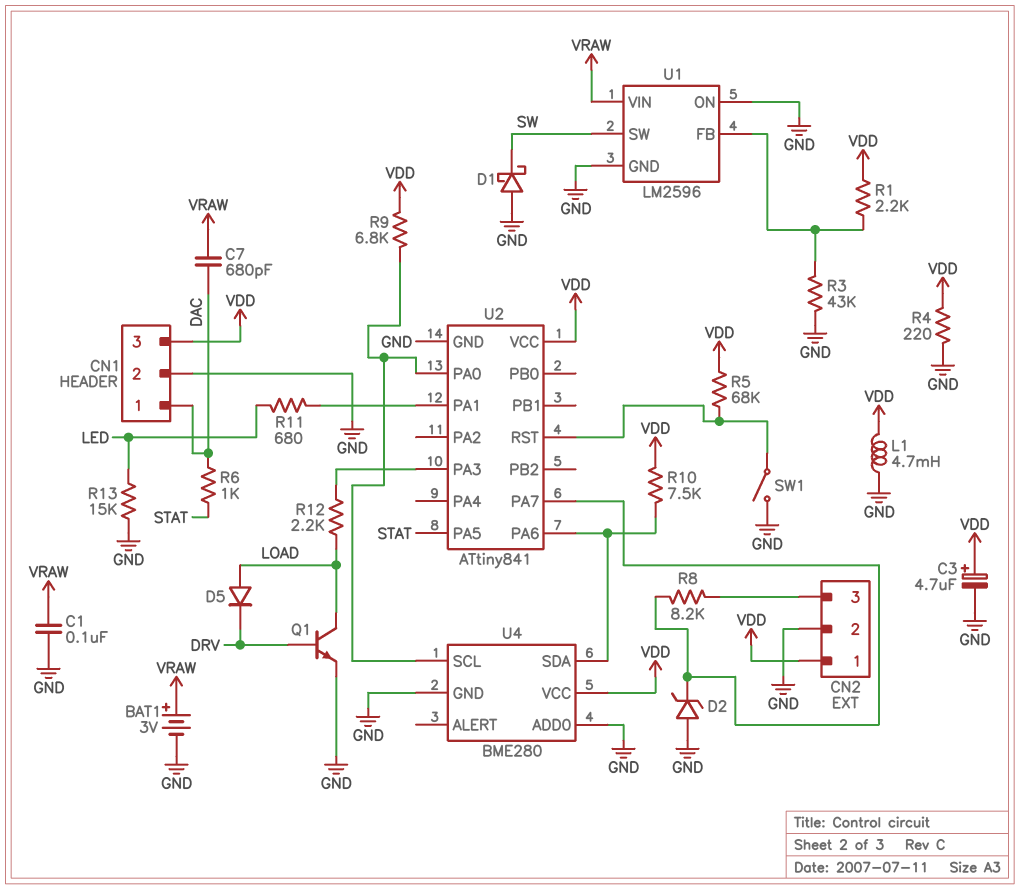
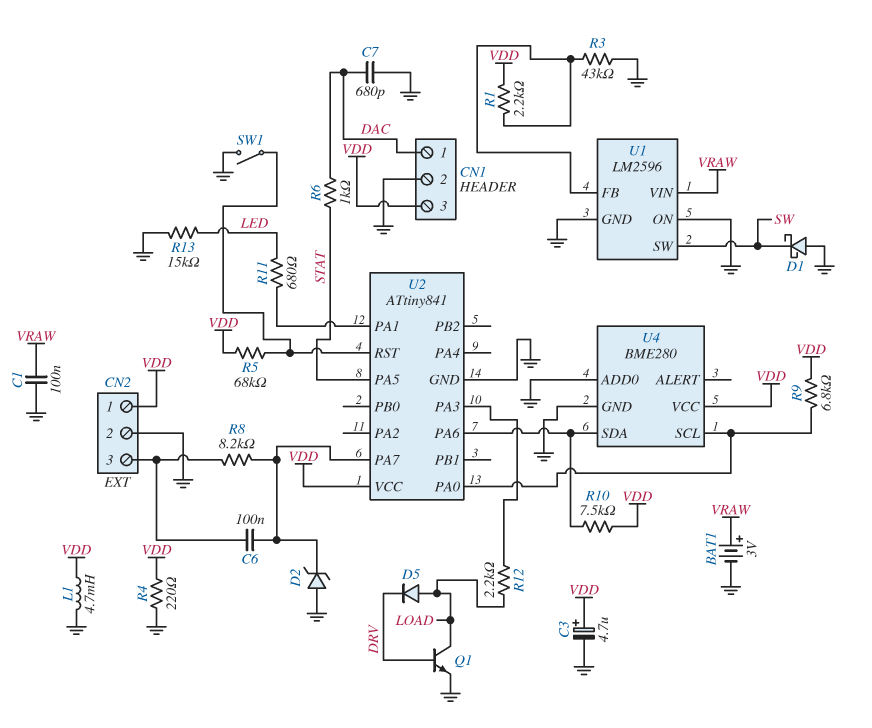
C6: none -> 100nF (CN2/3, U2/PA7)
C7: 680pF (DAC, VRAW) -> 680pF (DAC, GND)

